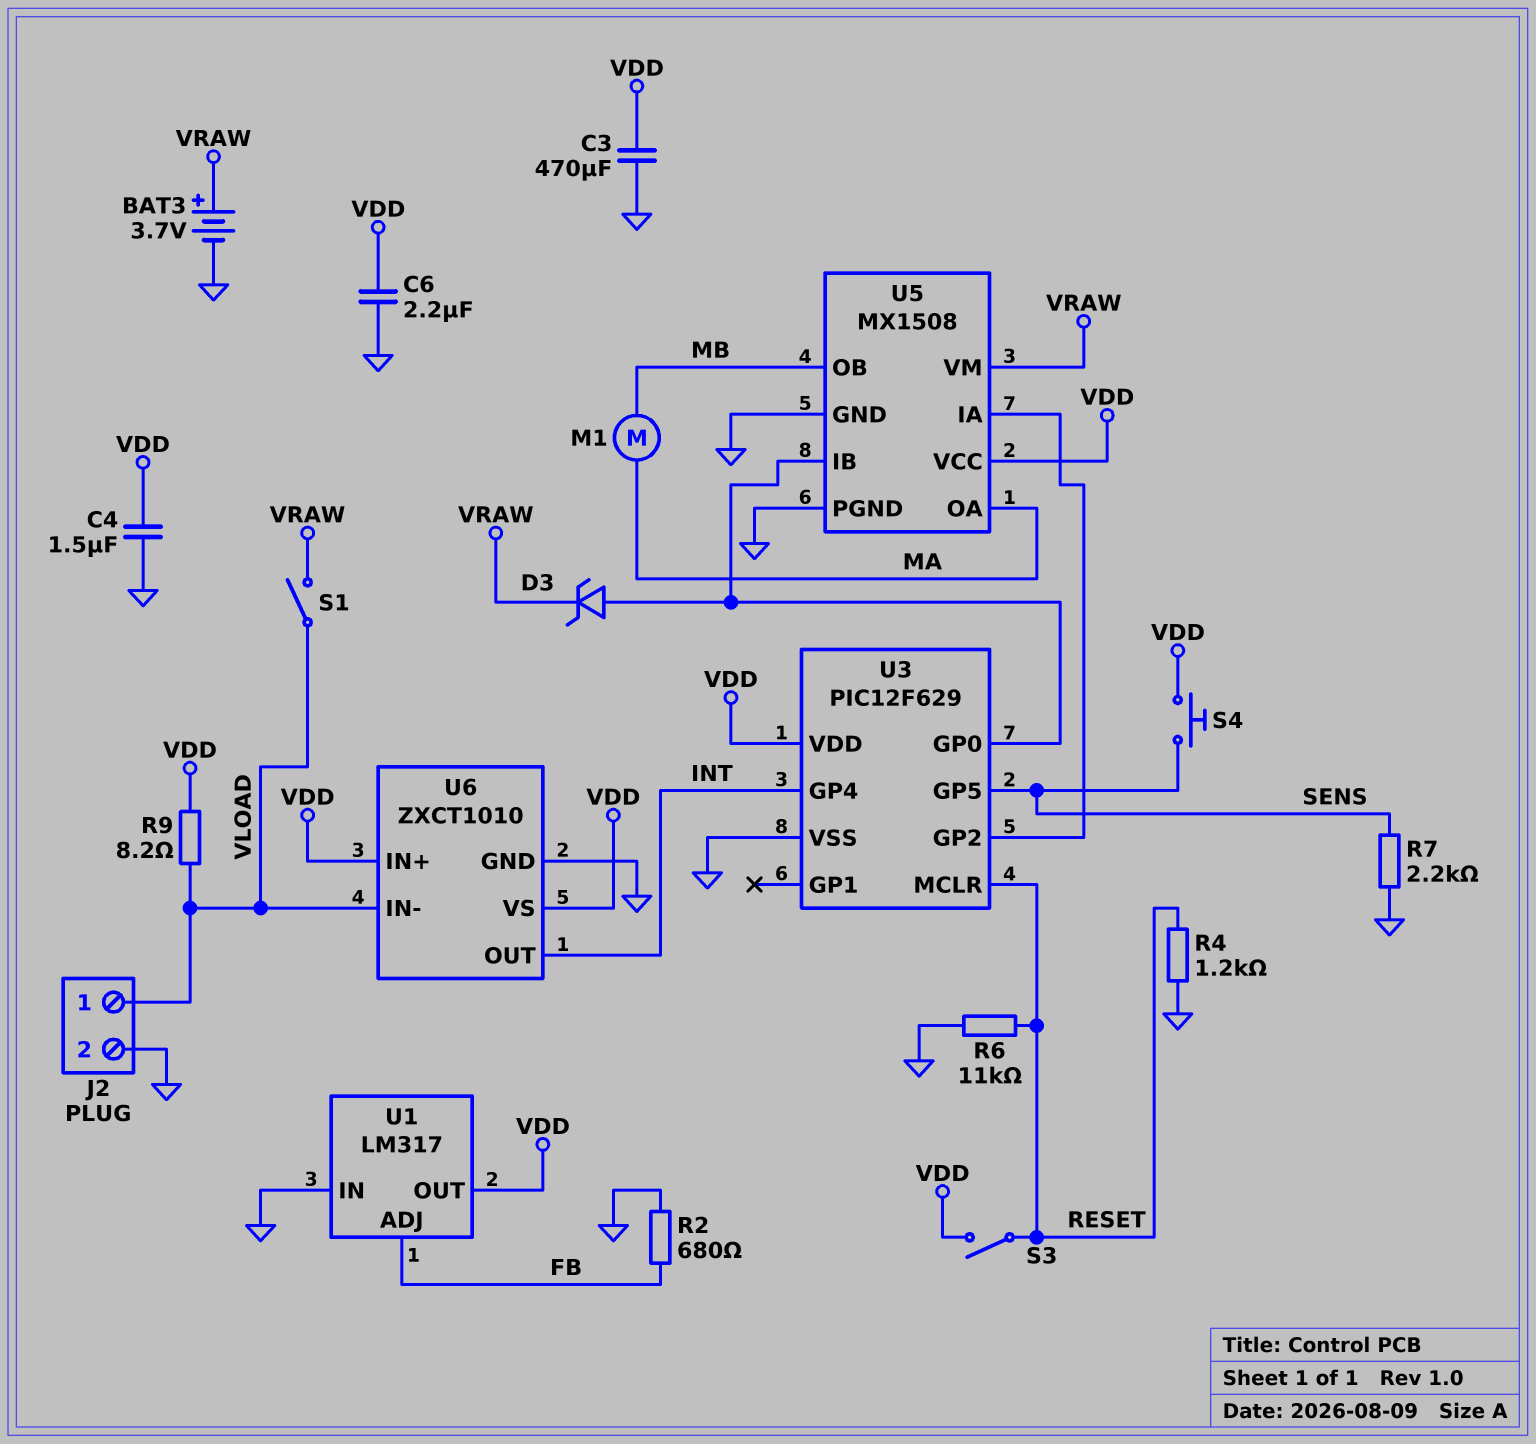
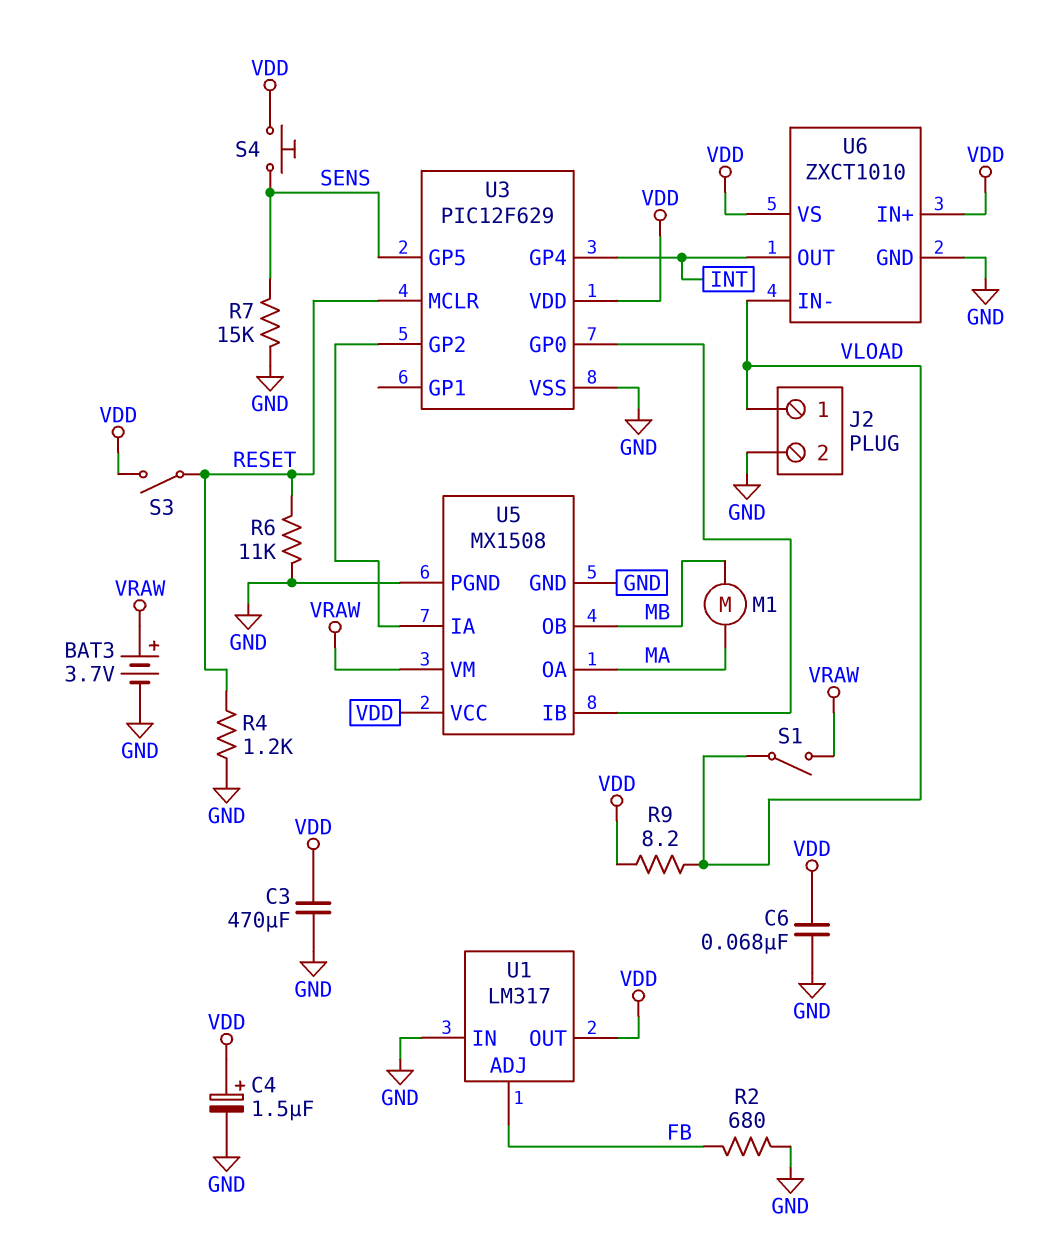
C4: 1.5uF (GND, VDD) -> 1.5uF (plus VDD, minus GND)
C6: 2.2uF (GND, VDD) -> 68nF (GND, VDD)
D3: zener (A U3/GP0, K VRAW) -> none
R7: 2.2k (GND, SENS) -> 15k (GND, SENS)

